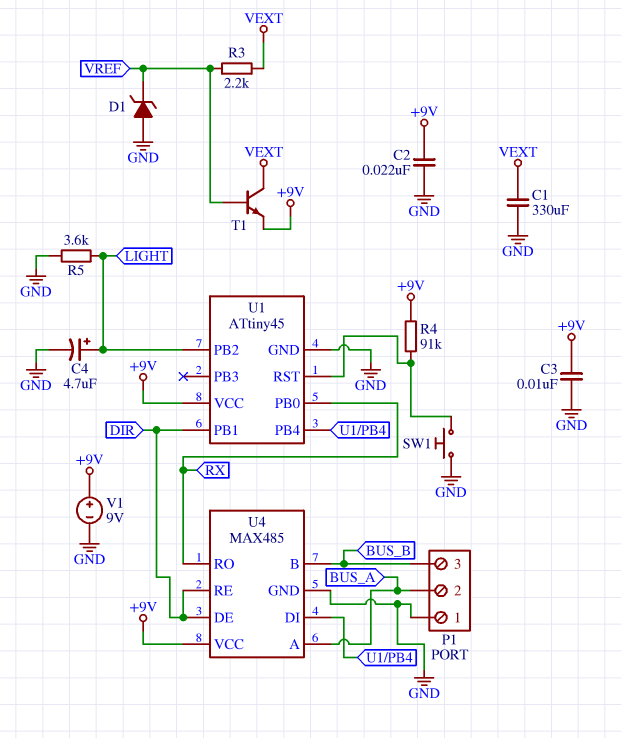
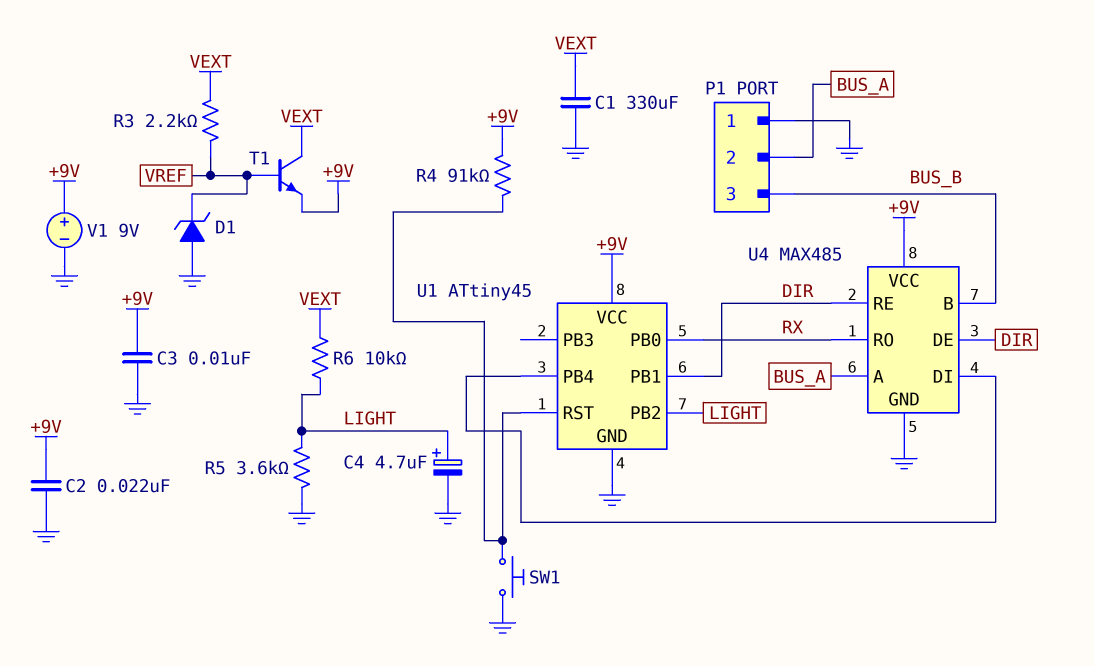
R6: none -> 10k (LIGHT, VEXT)

